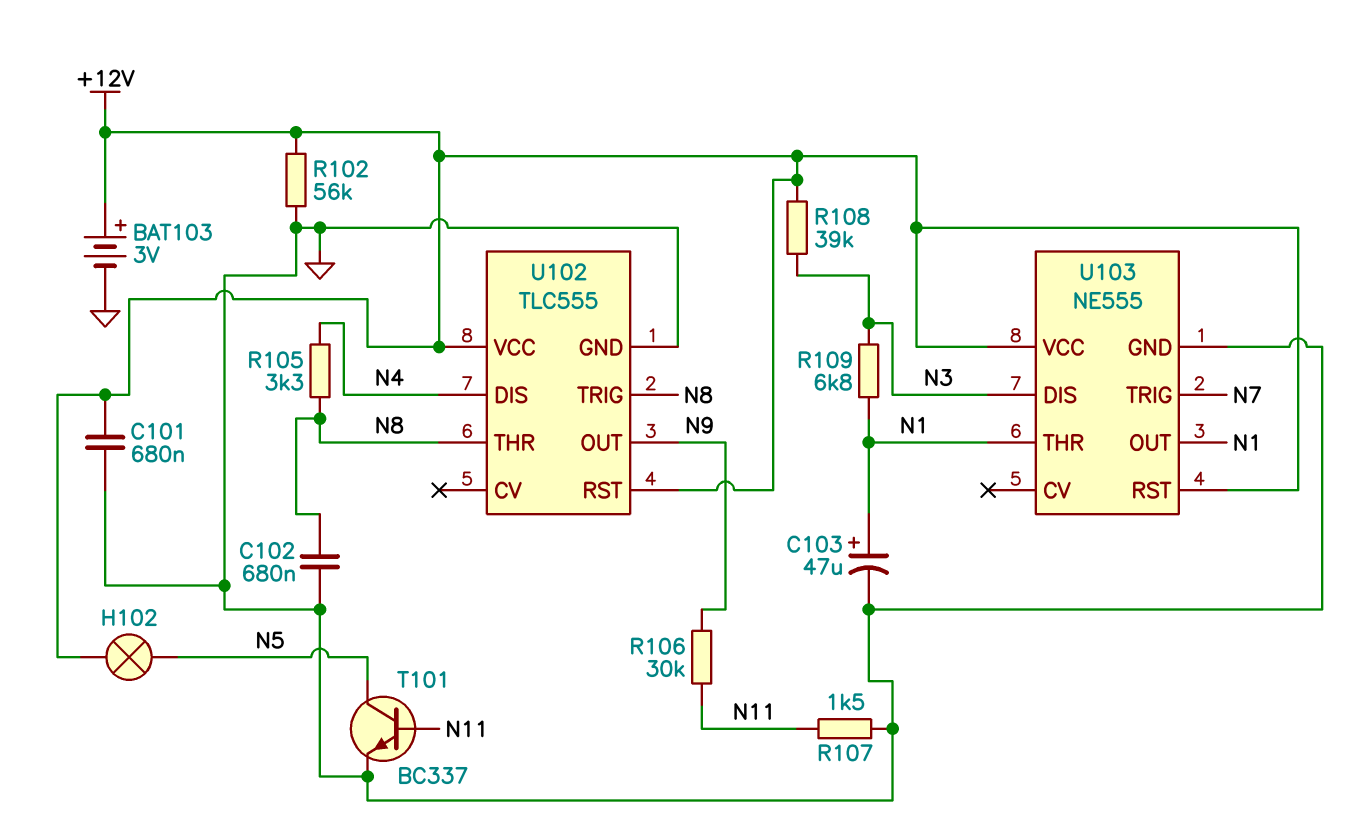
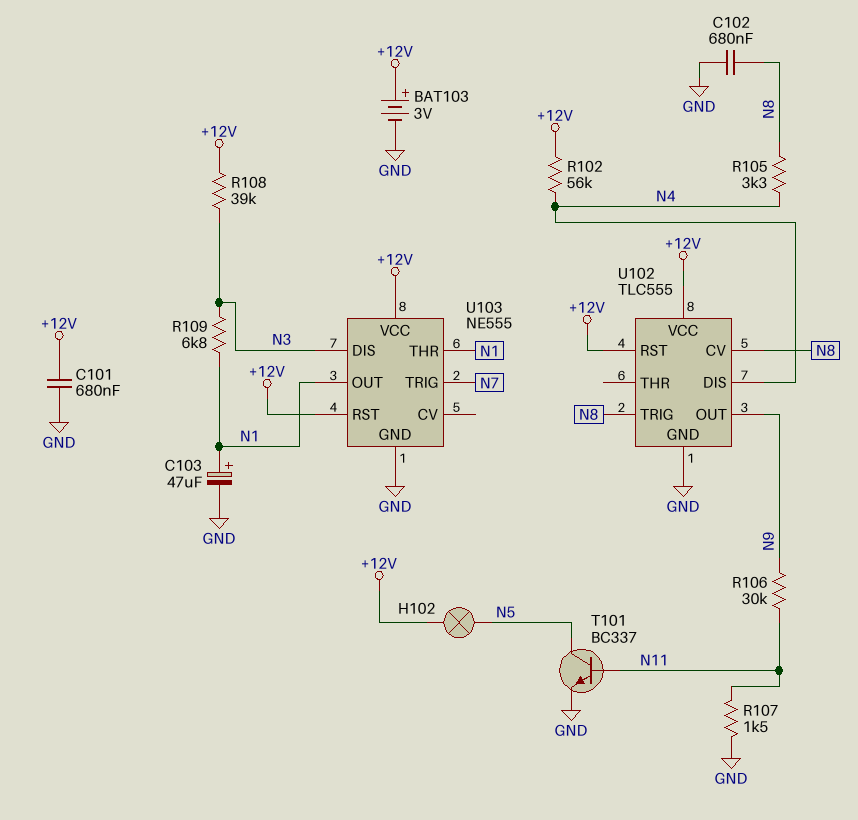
R102: 56k (+12V, GND) -> 56k (+12V, N4)
U102 pin CV: none -> N8
U102 pin THR: N8 -> none

